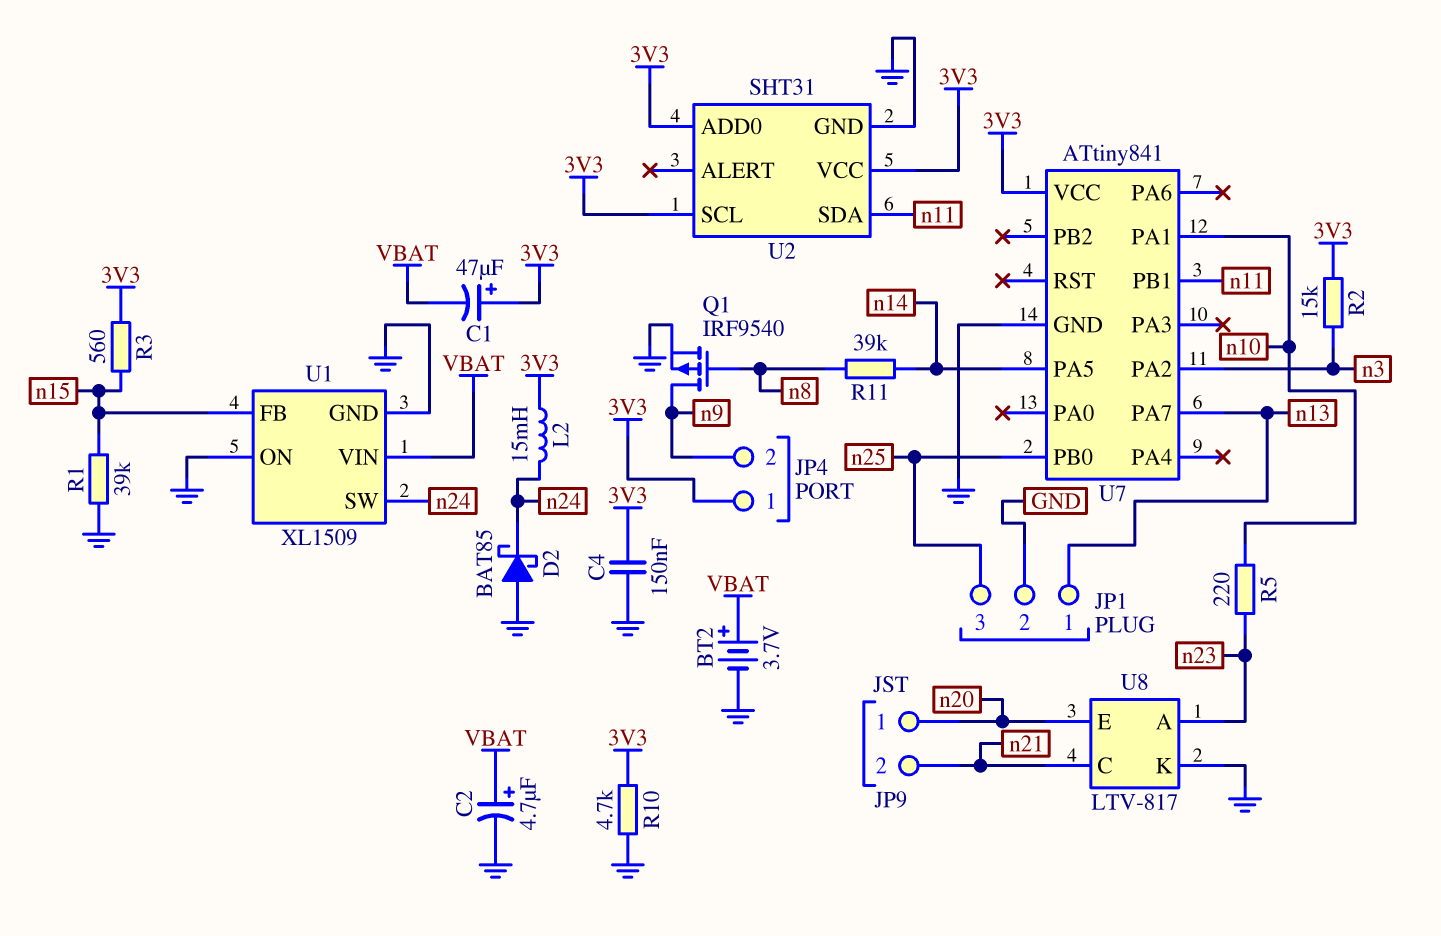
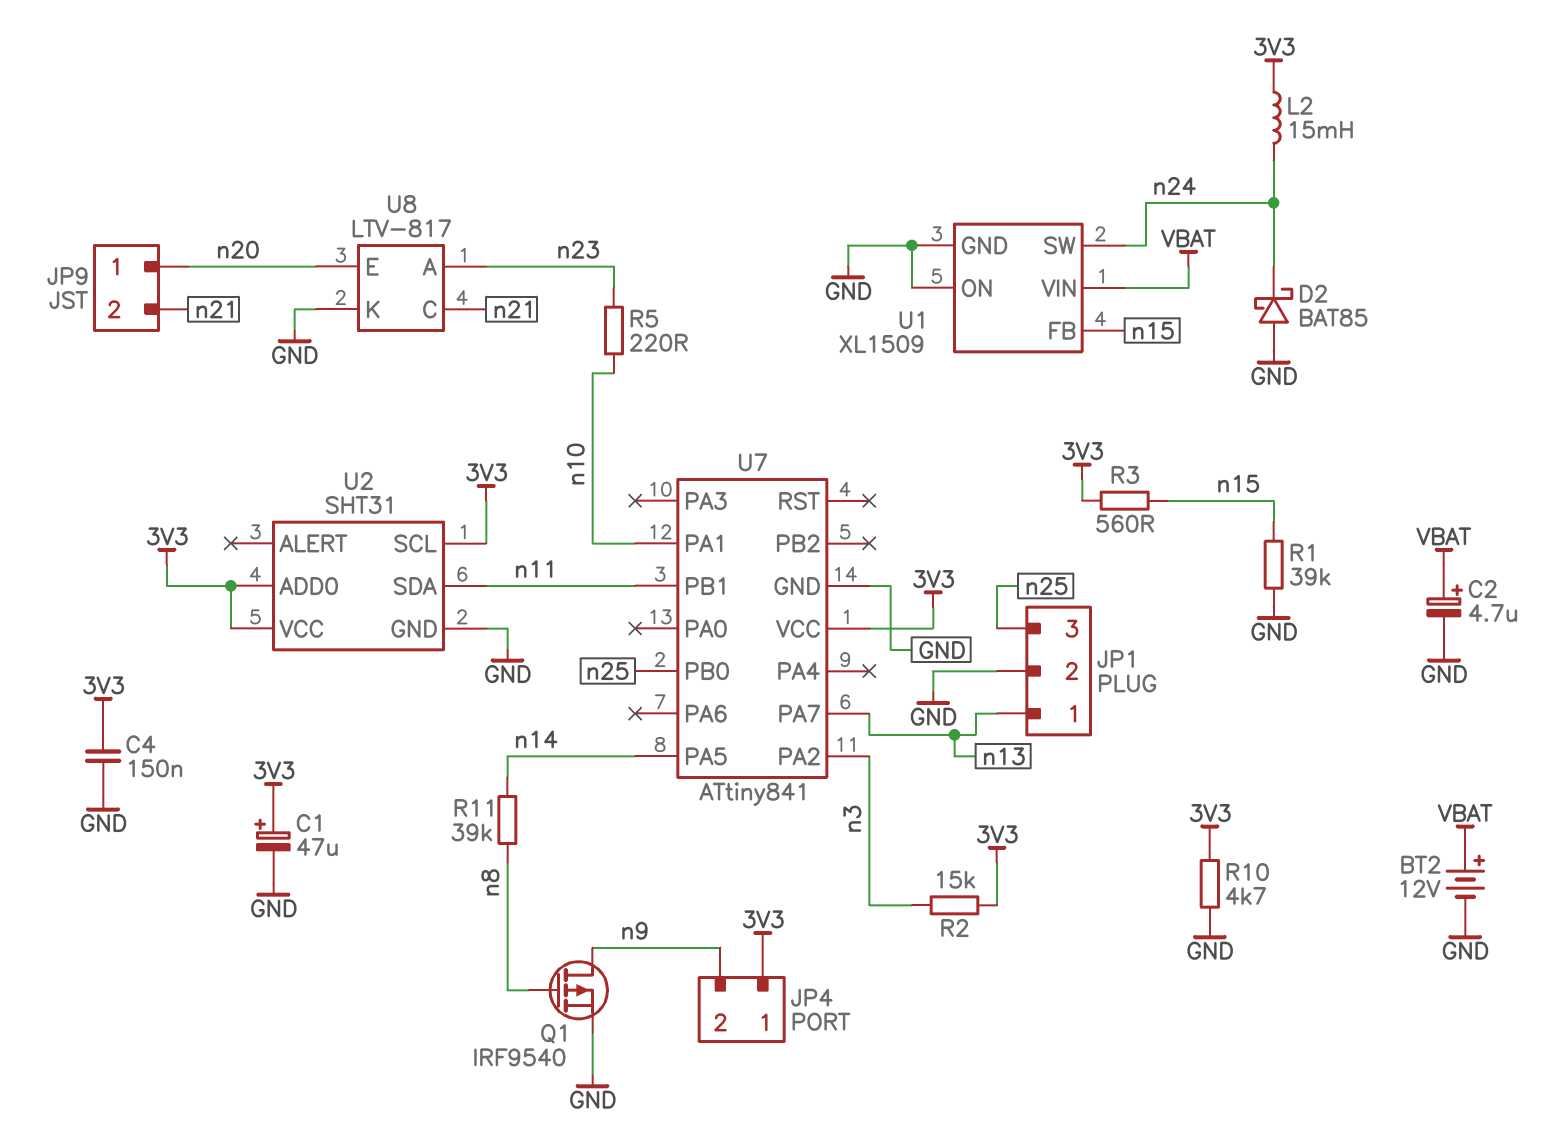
BT2: 3.7V (plus VBAT, minus GND) -> 12V (plus VBAT, minus GND)
C1: 47uF (plus 3V3, minus VBAT) -> 47uF (plus 3V3, minus GND)

